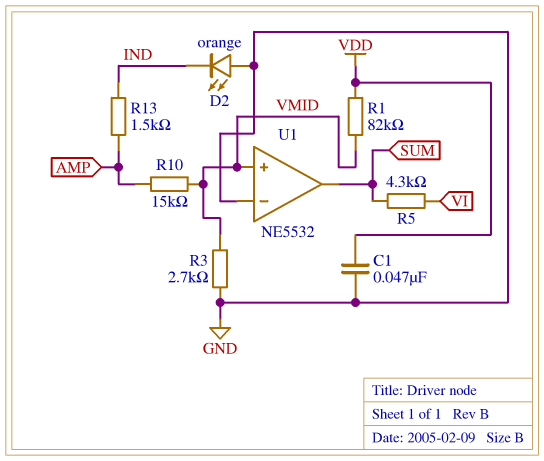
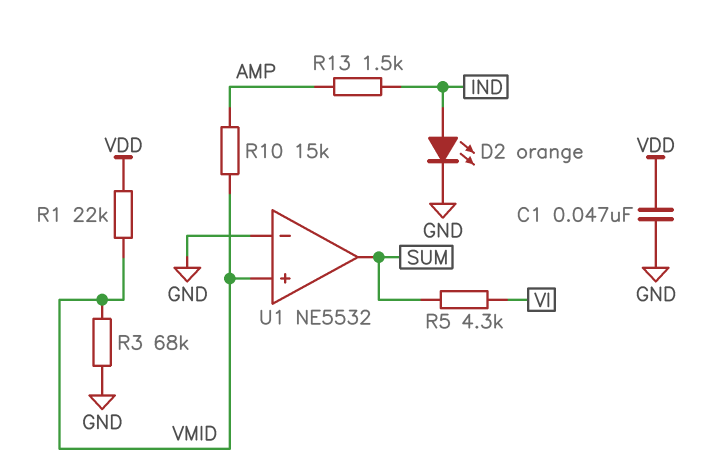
D2: LED orange (A GND, K IND) -> LED orange (A IND, K GND)
R1: 82k (VDD, VMID) -> 22k (VDD, VMID)
R3: 2.7k (GND, VMID) -> 68k (GND, VMID)

